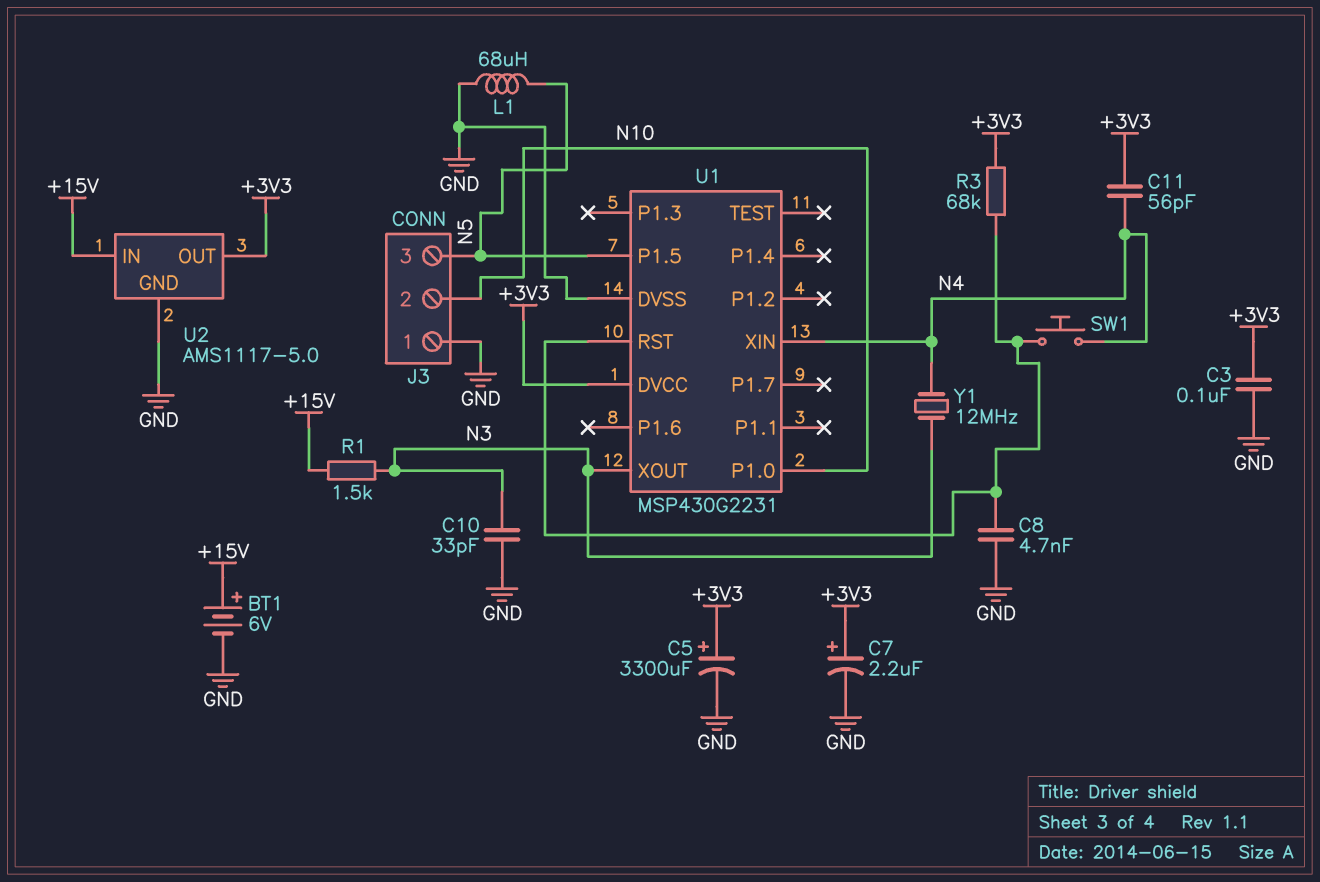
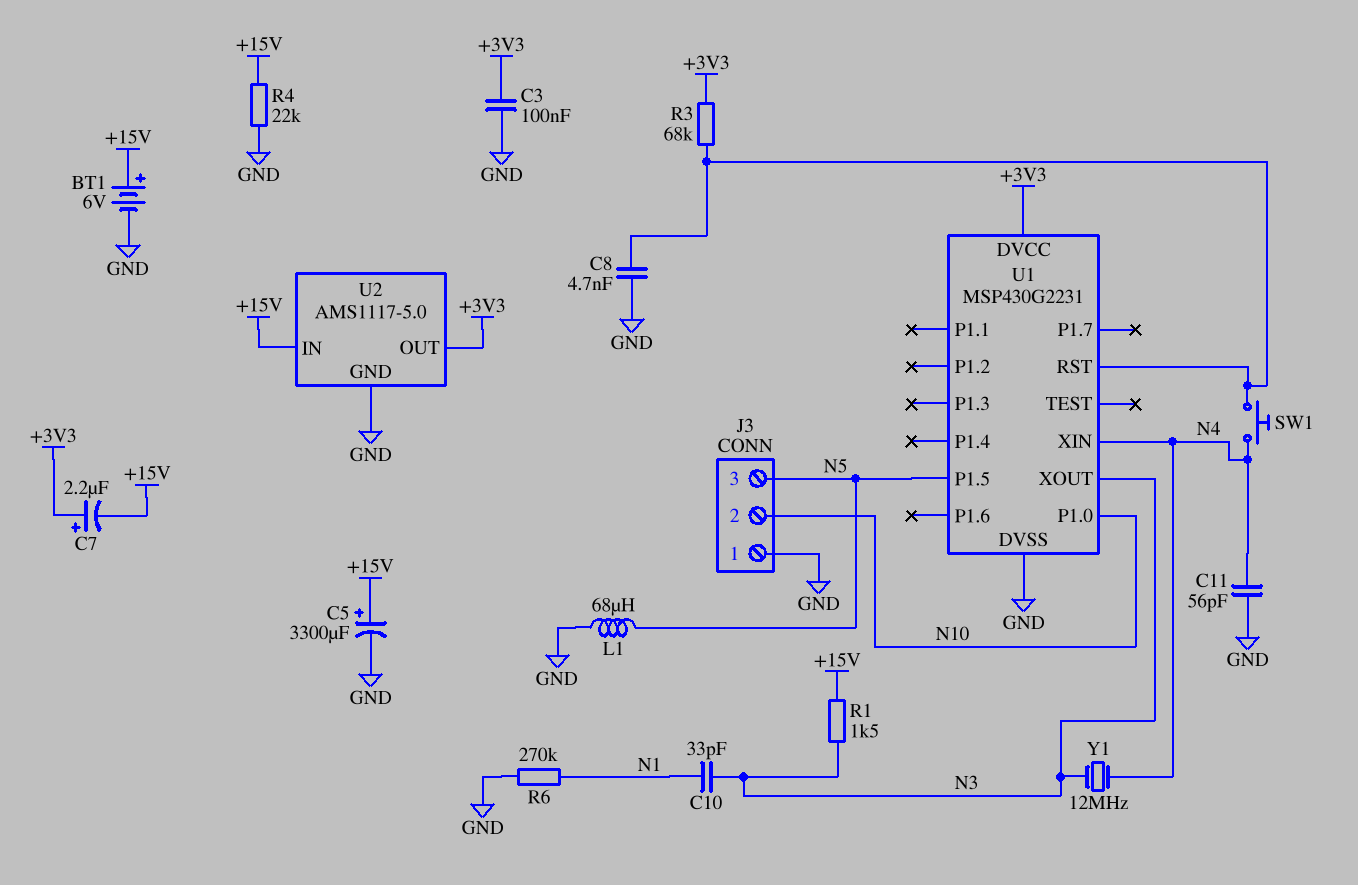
C5: 3300uF (plus +3V3, minus GND) -> 3300uF (plus +15V, minus GND)
C7: 2.2uF (plus +3V3, minus GND) -> 2.2uF (plus +3V3, minus +15V)
C10: 33pF (GND, N3) -> 33pF (N1, N3)
C11: 56pF (+3V3, N4) -> 56pF (GND, N4)
R4: none -> 22k (+15V, GND)
R6: none -> 270k (GND, N1)

